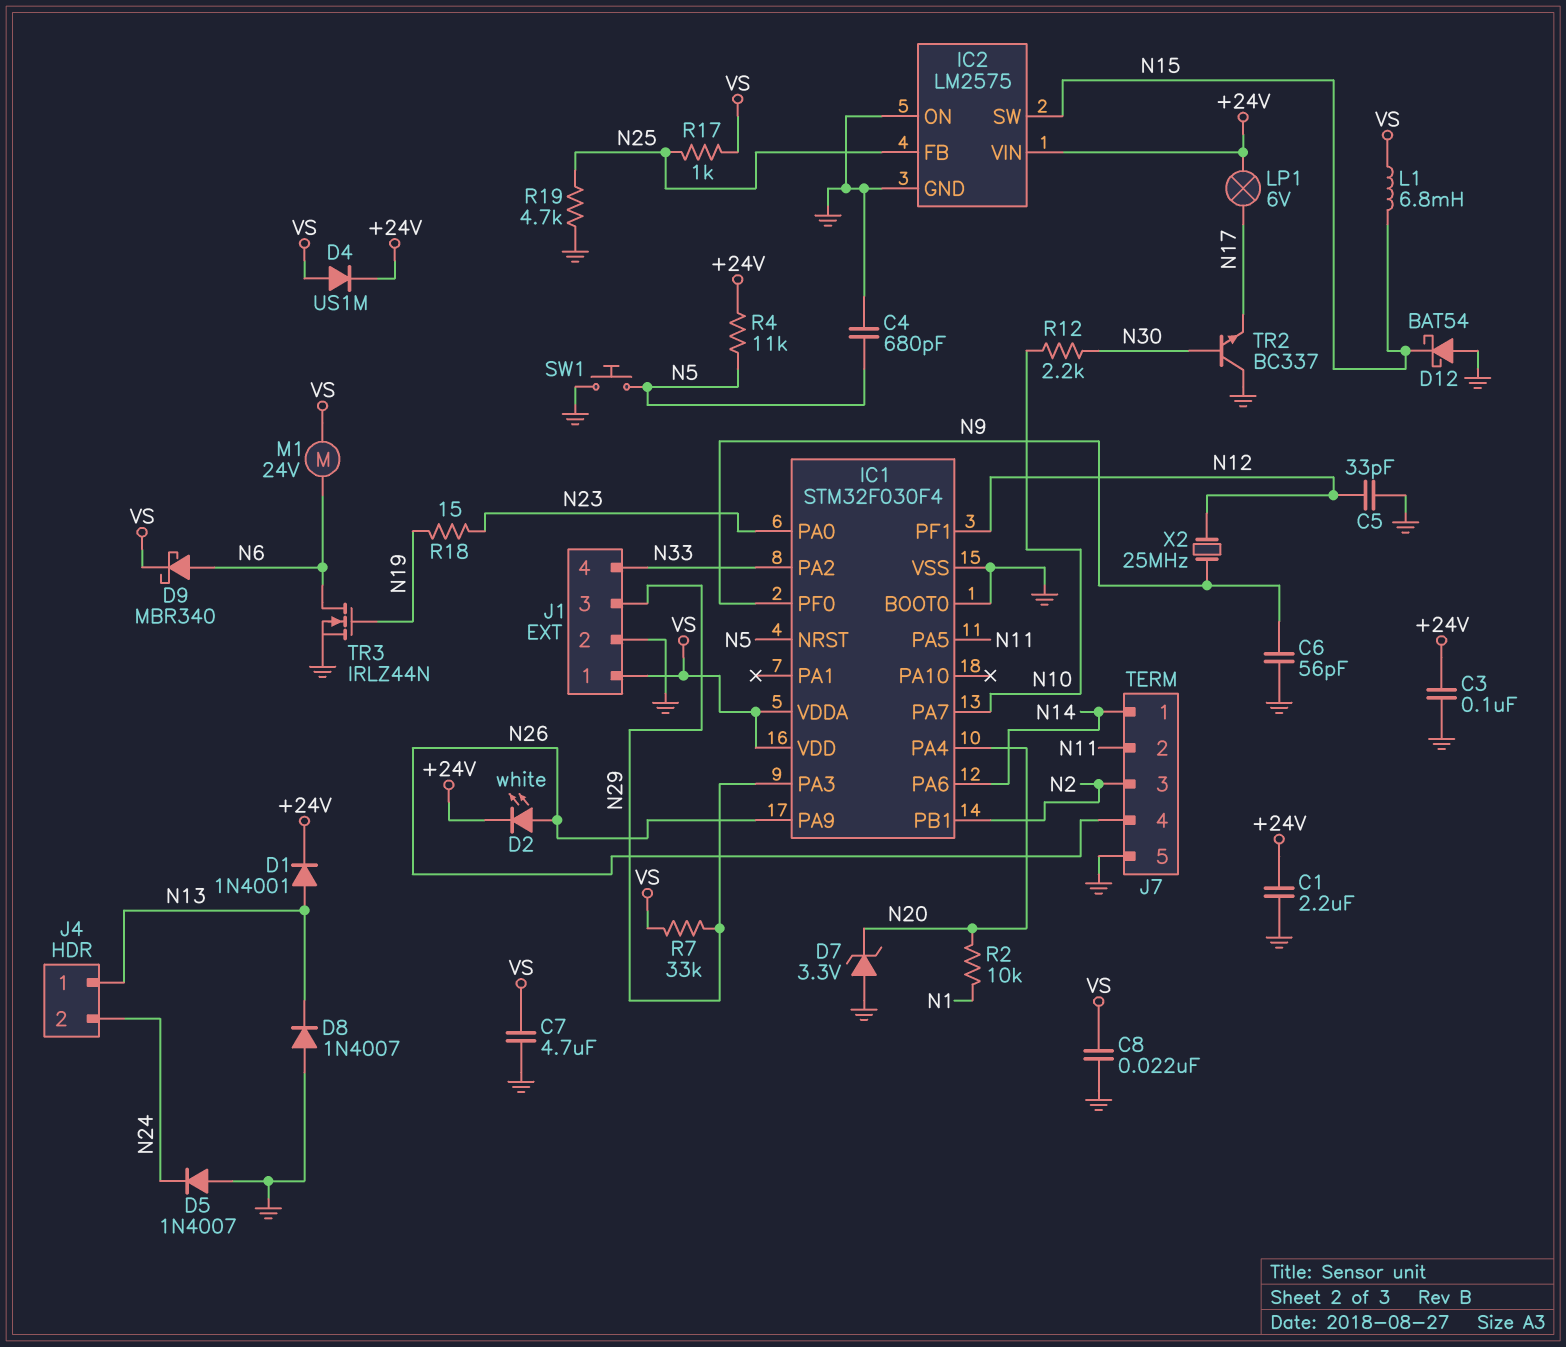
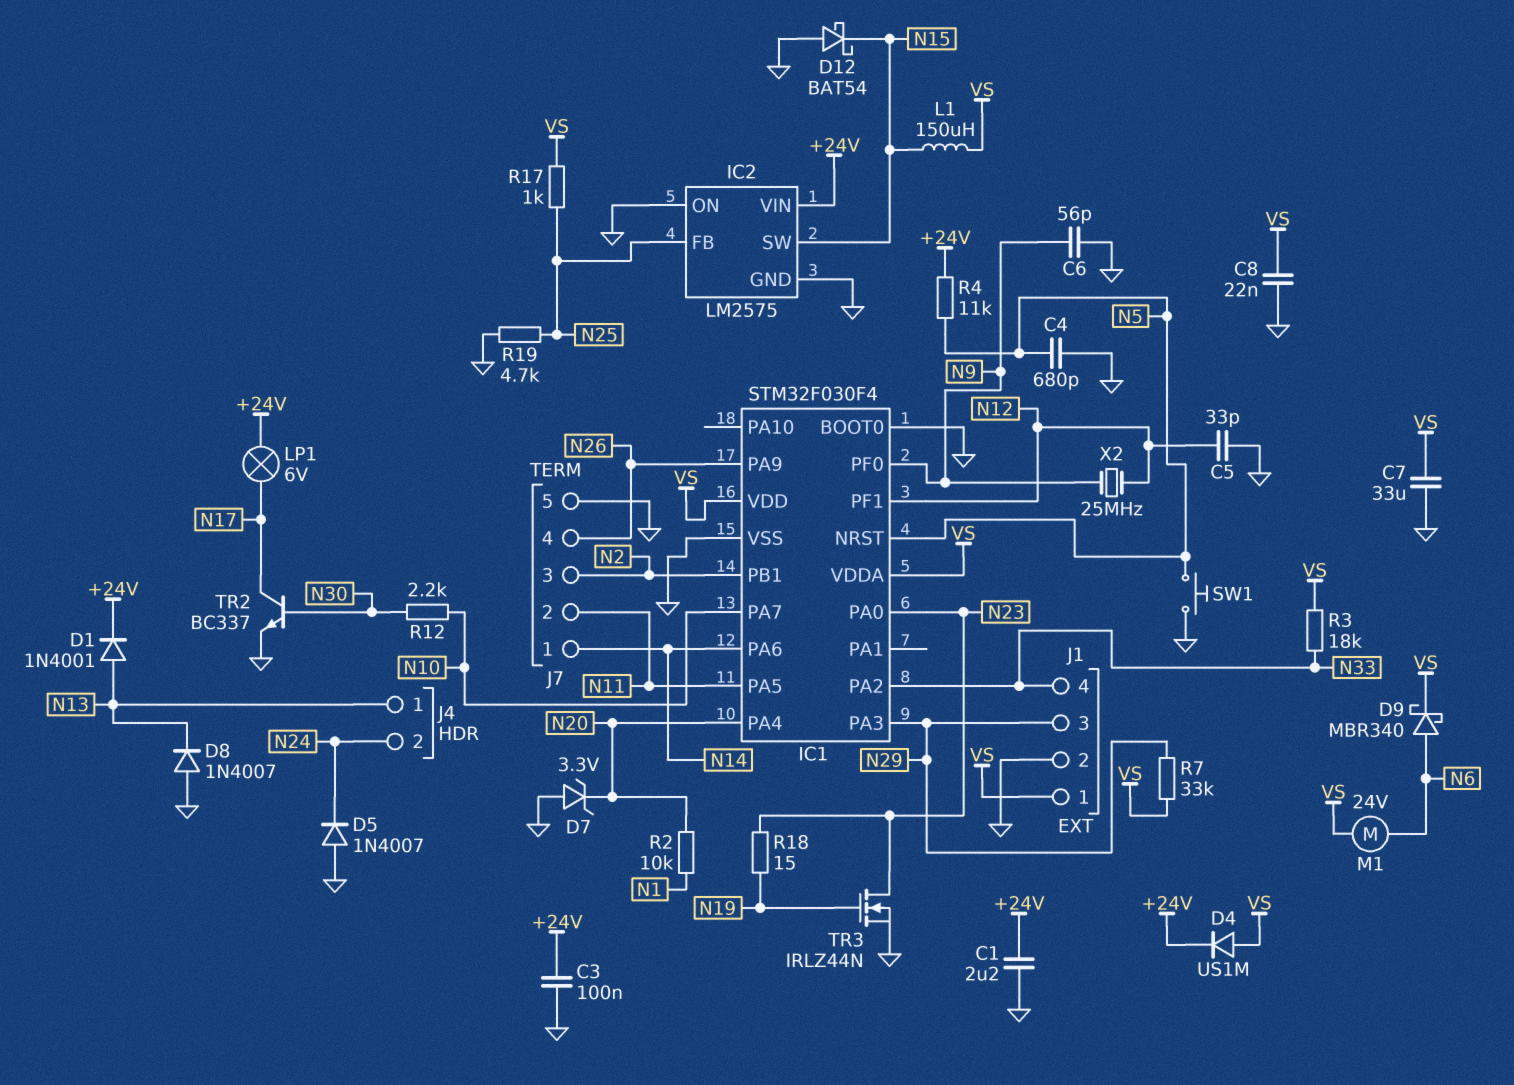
C7: 4.7uF (GND, VS) -> 33uF (GND, VS)
D2: LED white (A N26, K +24V) -> none
L1: 6.8mH (N15, VS) -> 150uH (N15, VS)
R3: none -> 18k (N33, VS)
TR2: NPN BC337 (B N30, C GND, E N17) -> NPN BC337 (B N30, C N17, E GND)
TR3: NMOS IRLZ44N (G N19, D N6, S GND) -> NMOS IRLZ44N (G N19, D N23, S GND)

